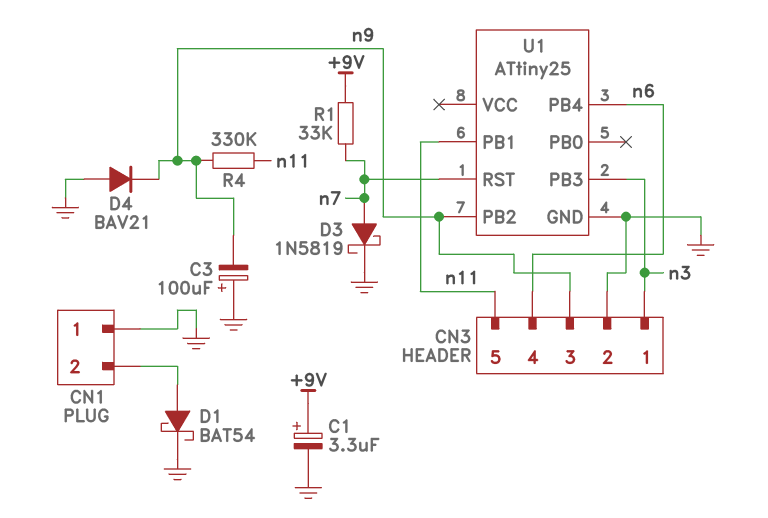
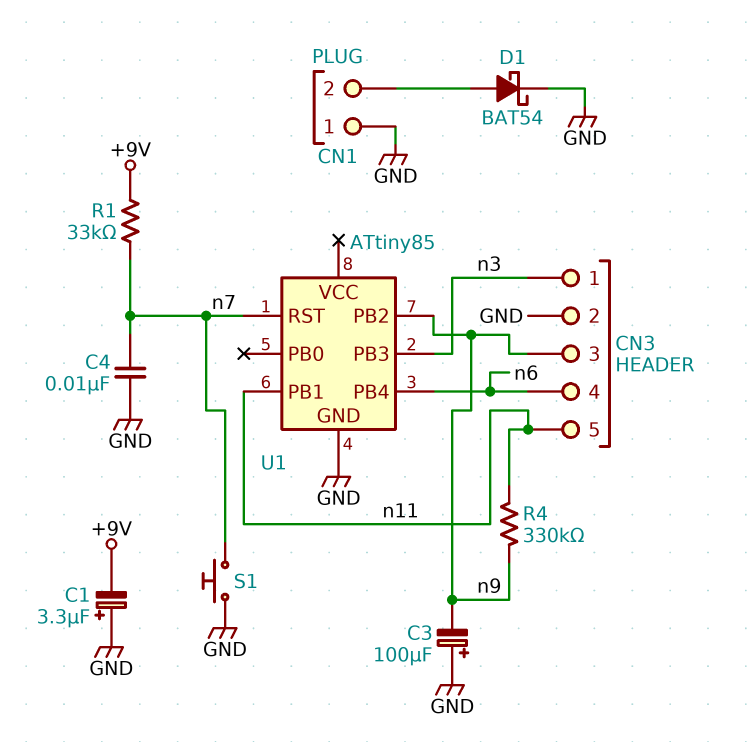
C1: 3.3uF (plus +9V, minus GND) -> 3.3uF (plus GND, minus +9V)
C4: none -> 10nF (GND, n7)
D3: schottky 1N5819 (A n7, K GND) -> none
D4: diode BAV21 (A GND, K n9) -> none
S1: none -> button (GND, n7)
U1: ATtiny25 -> ATtiny85

